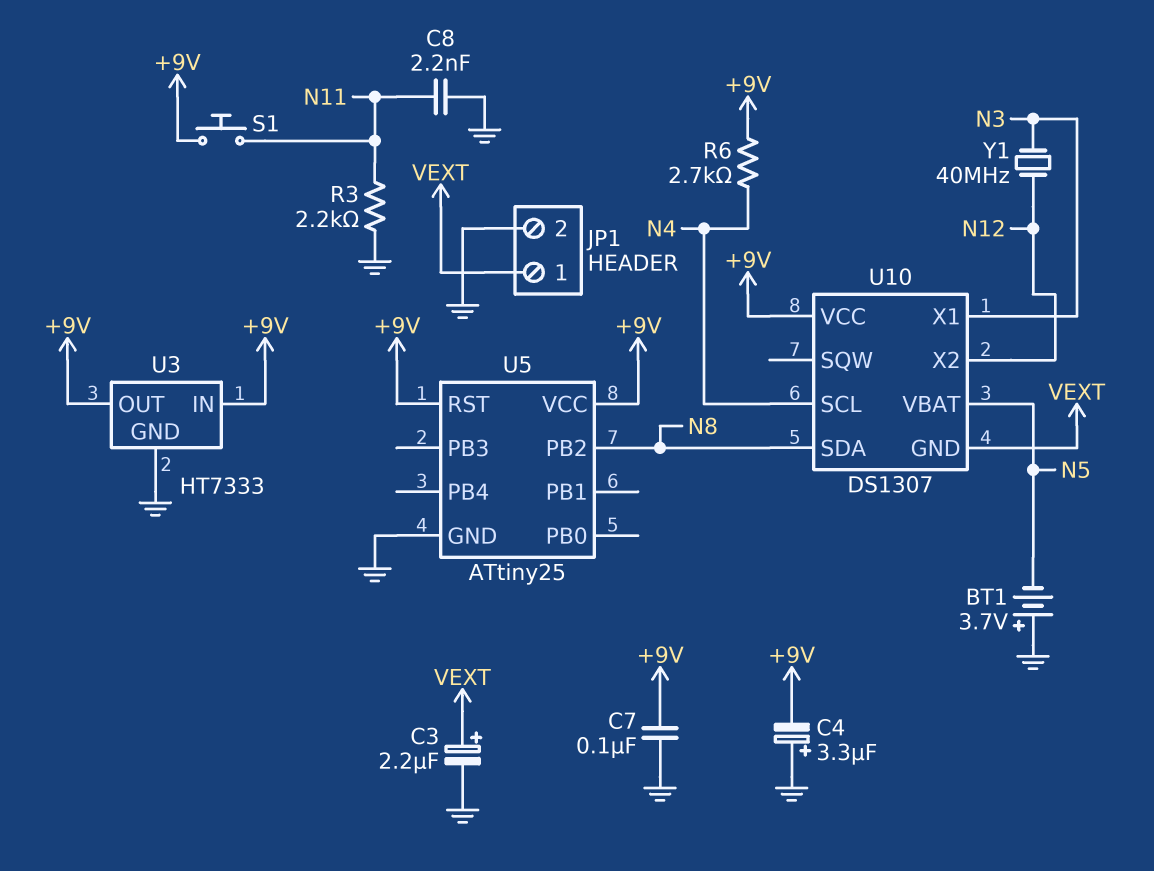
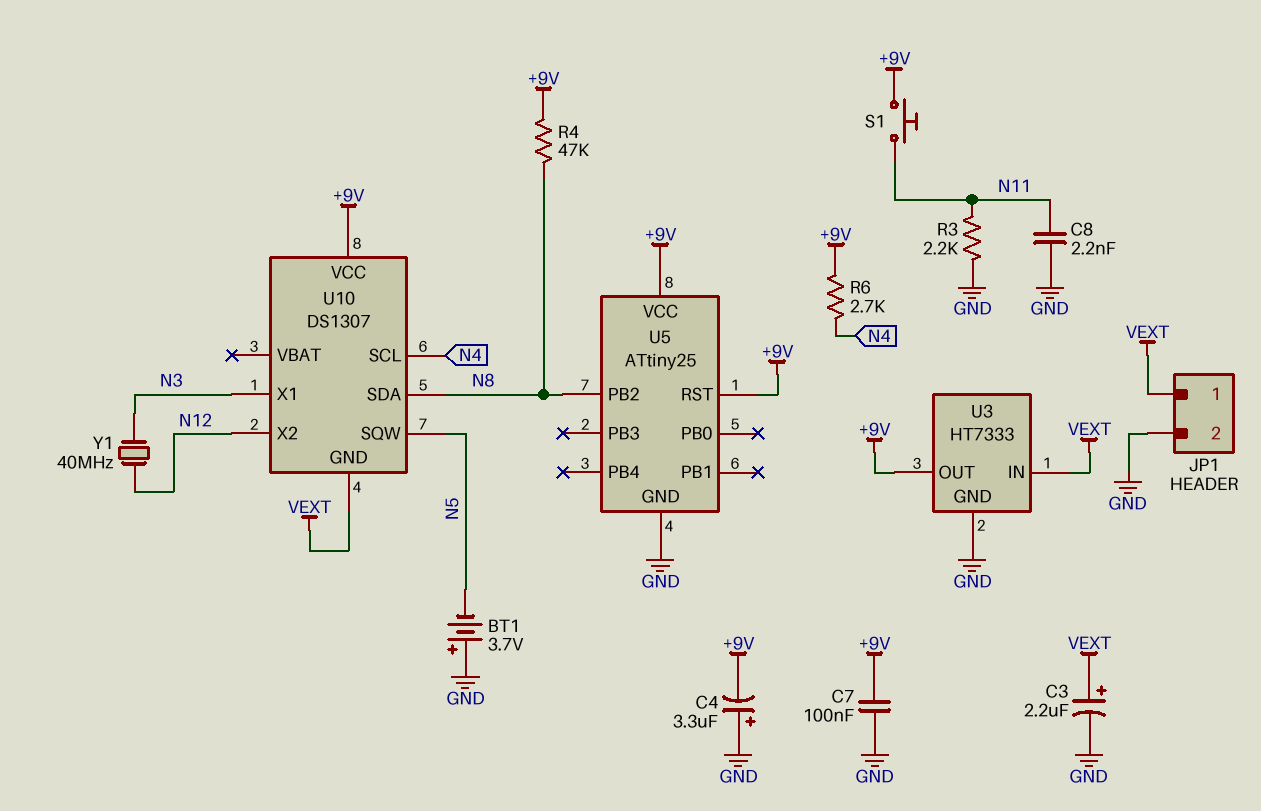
R4: none -> 47k (+9V, N8)
U3 pin IN: +9V -> VEXT
U10 pin SQW: none -> N5
U10 pin VBAT: N5 -> none

